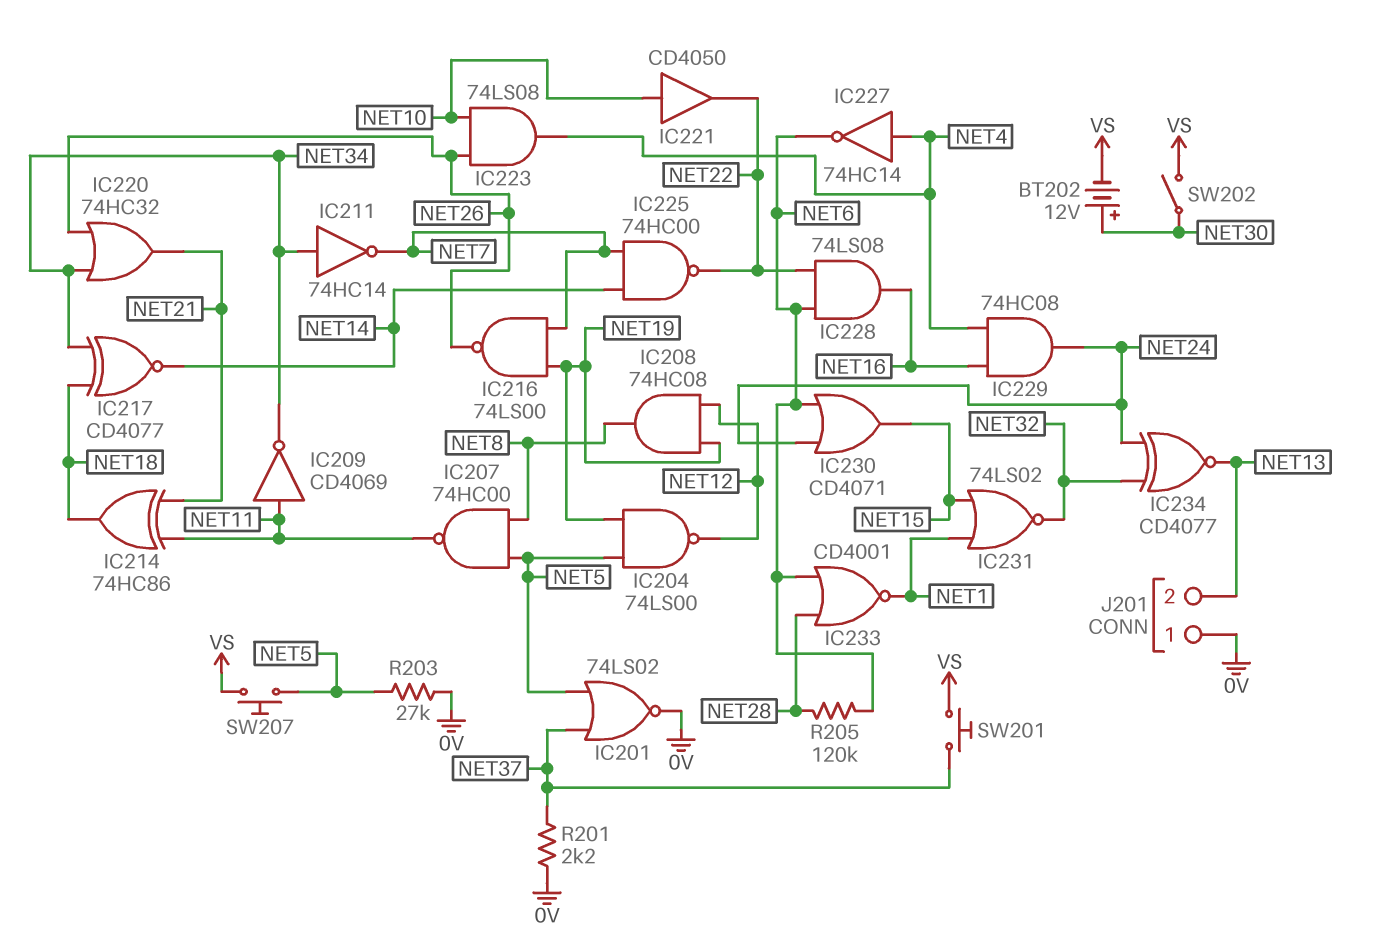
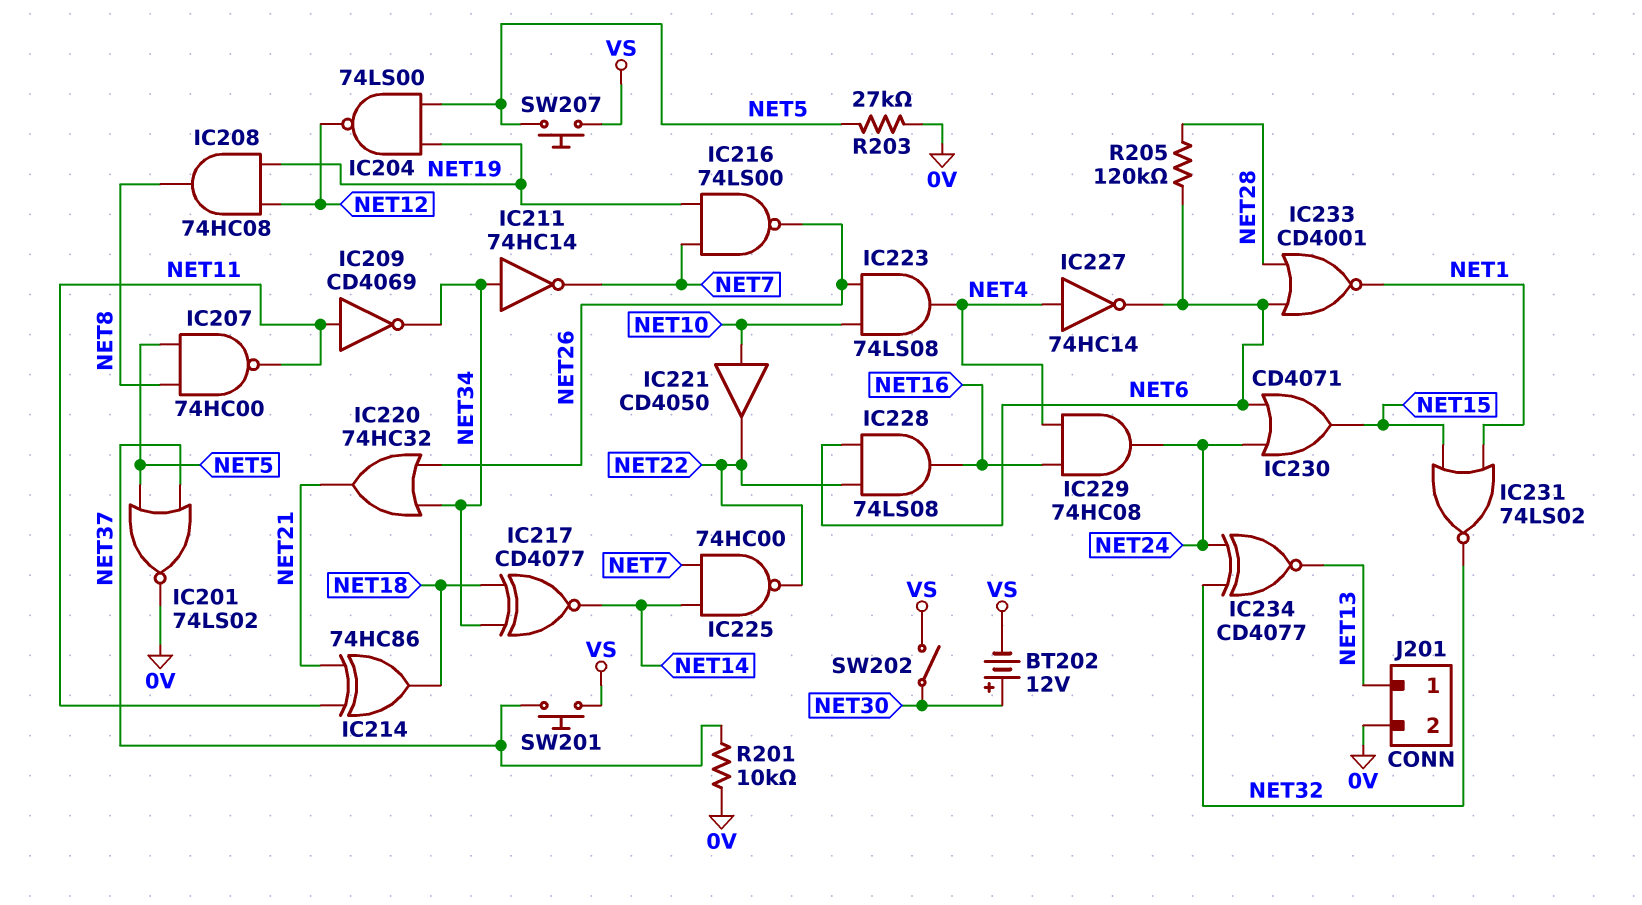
J201 pin 1: 0V -> NET13
J201 pin 2: NET13 -> 0V
R201: 2.2k (0V, NET37) -> 10k (0V, NET37)

